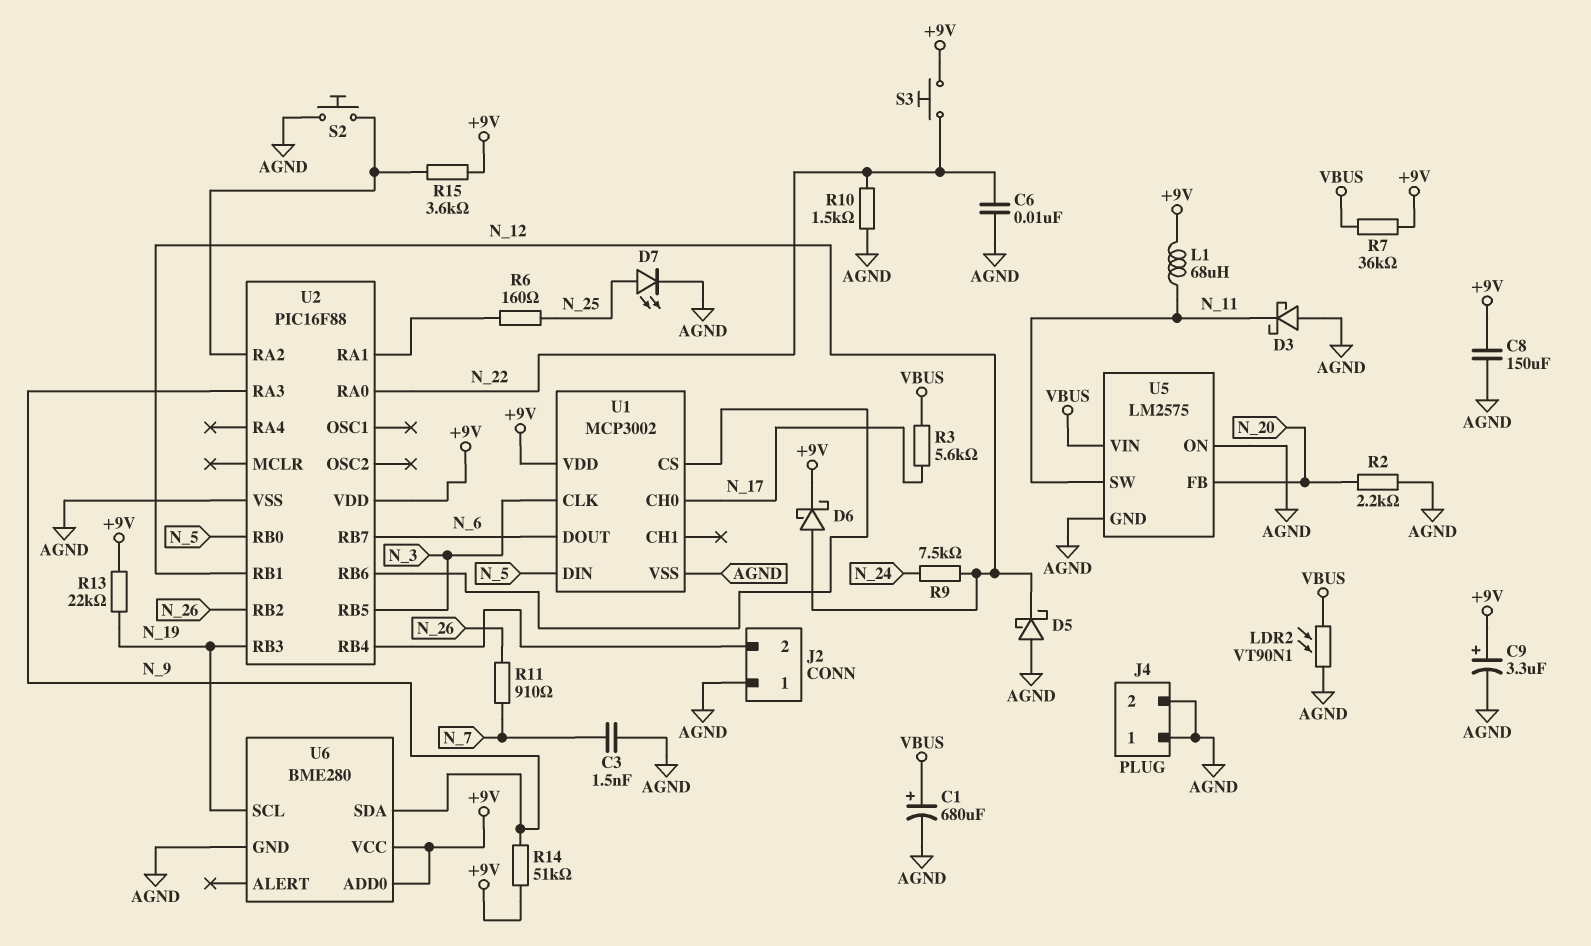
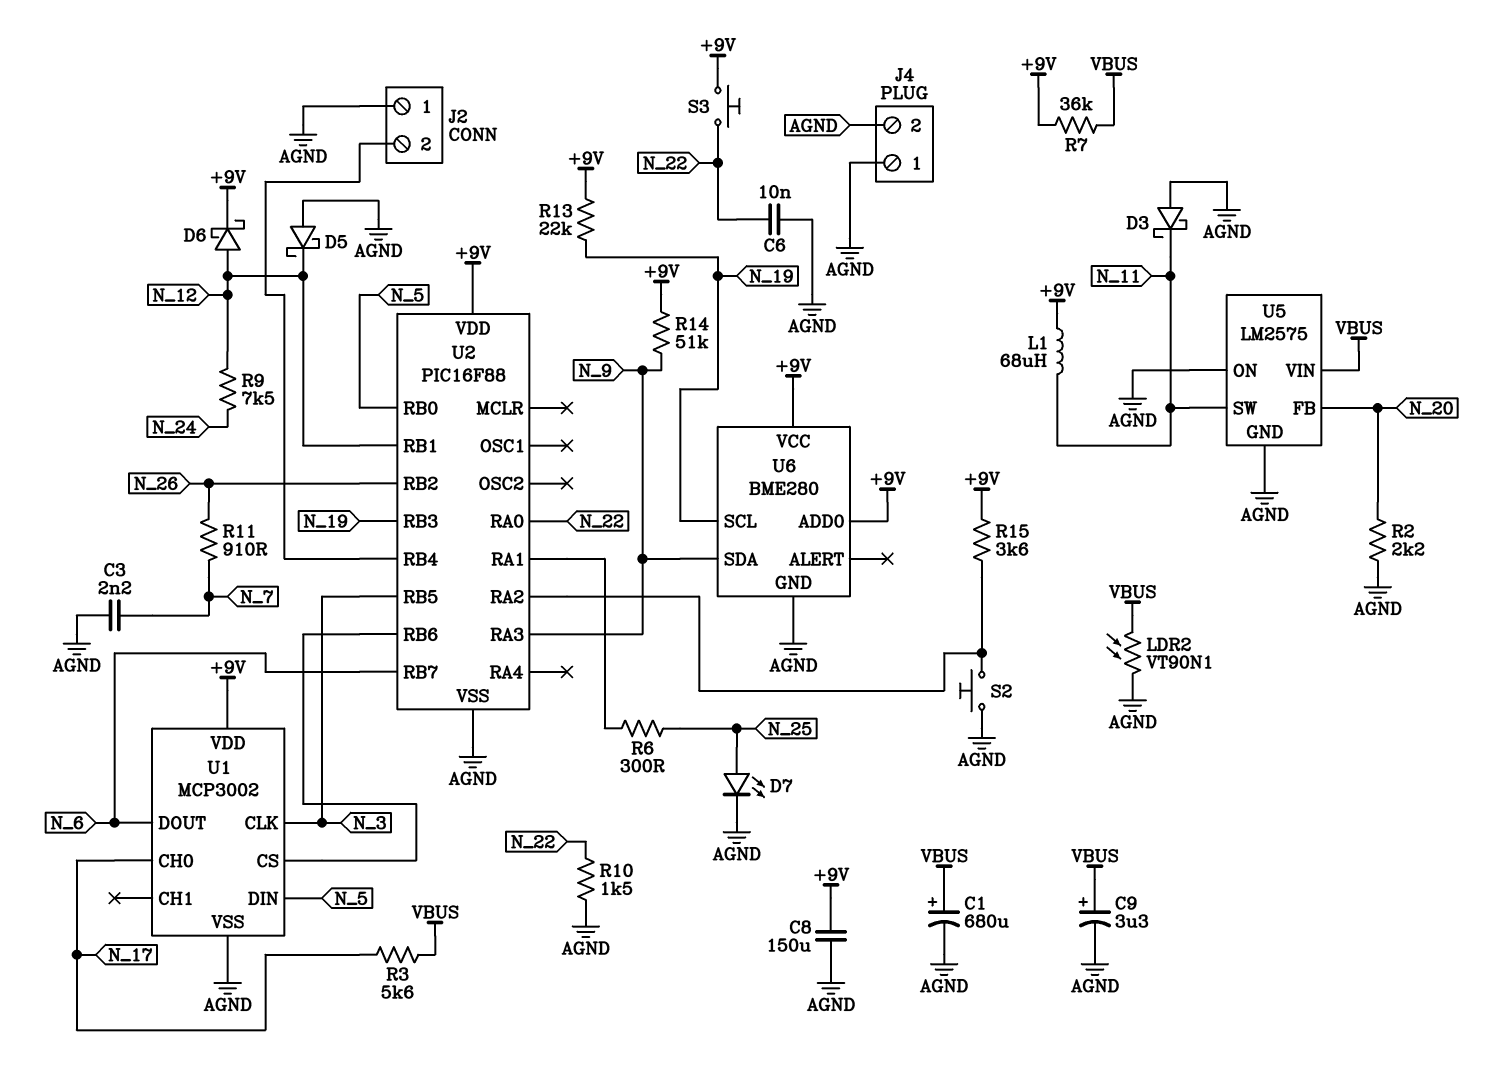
C3: 1.5nF (AGND, N_7) -> 2.2nF (AGND, N_7)
C9: 3.3uF (plus +9V, minus AGND) -> 3.3uF (plus VBUS, minus AGND)
R6: 160 (N_25, U2/RA1) -> 300 (N_25, U2/RA1)

